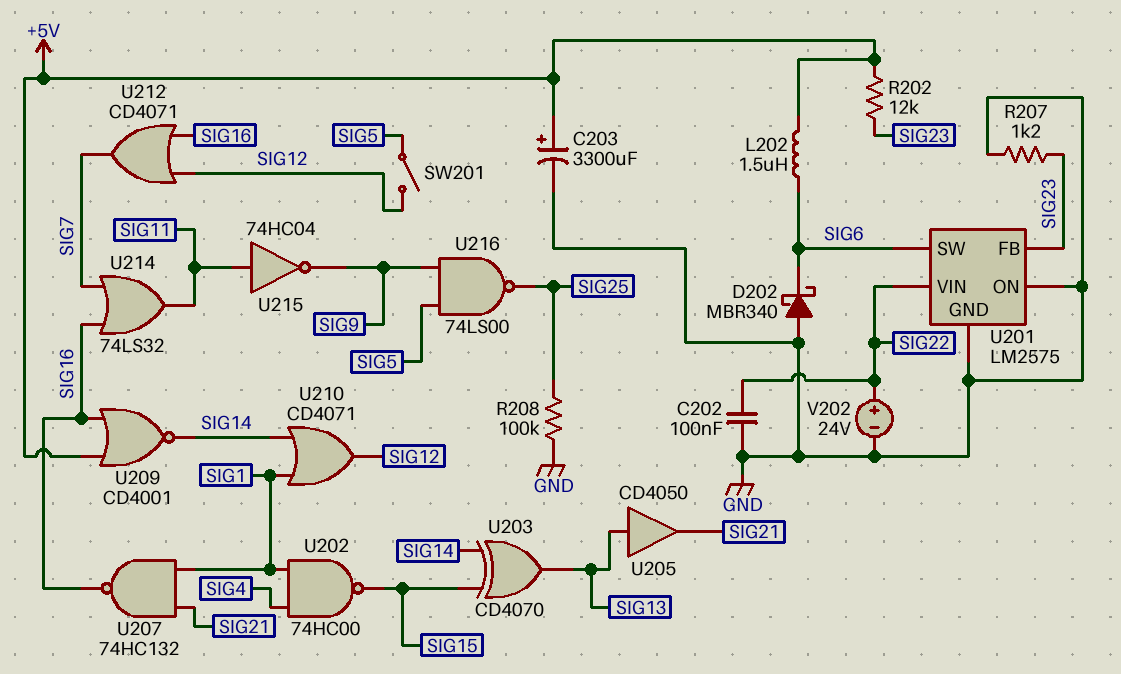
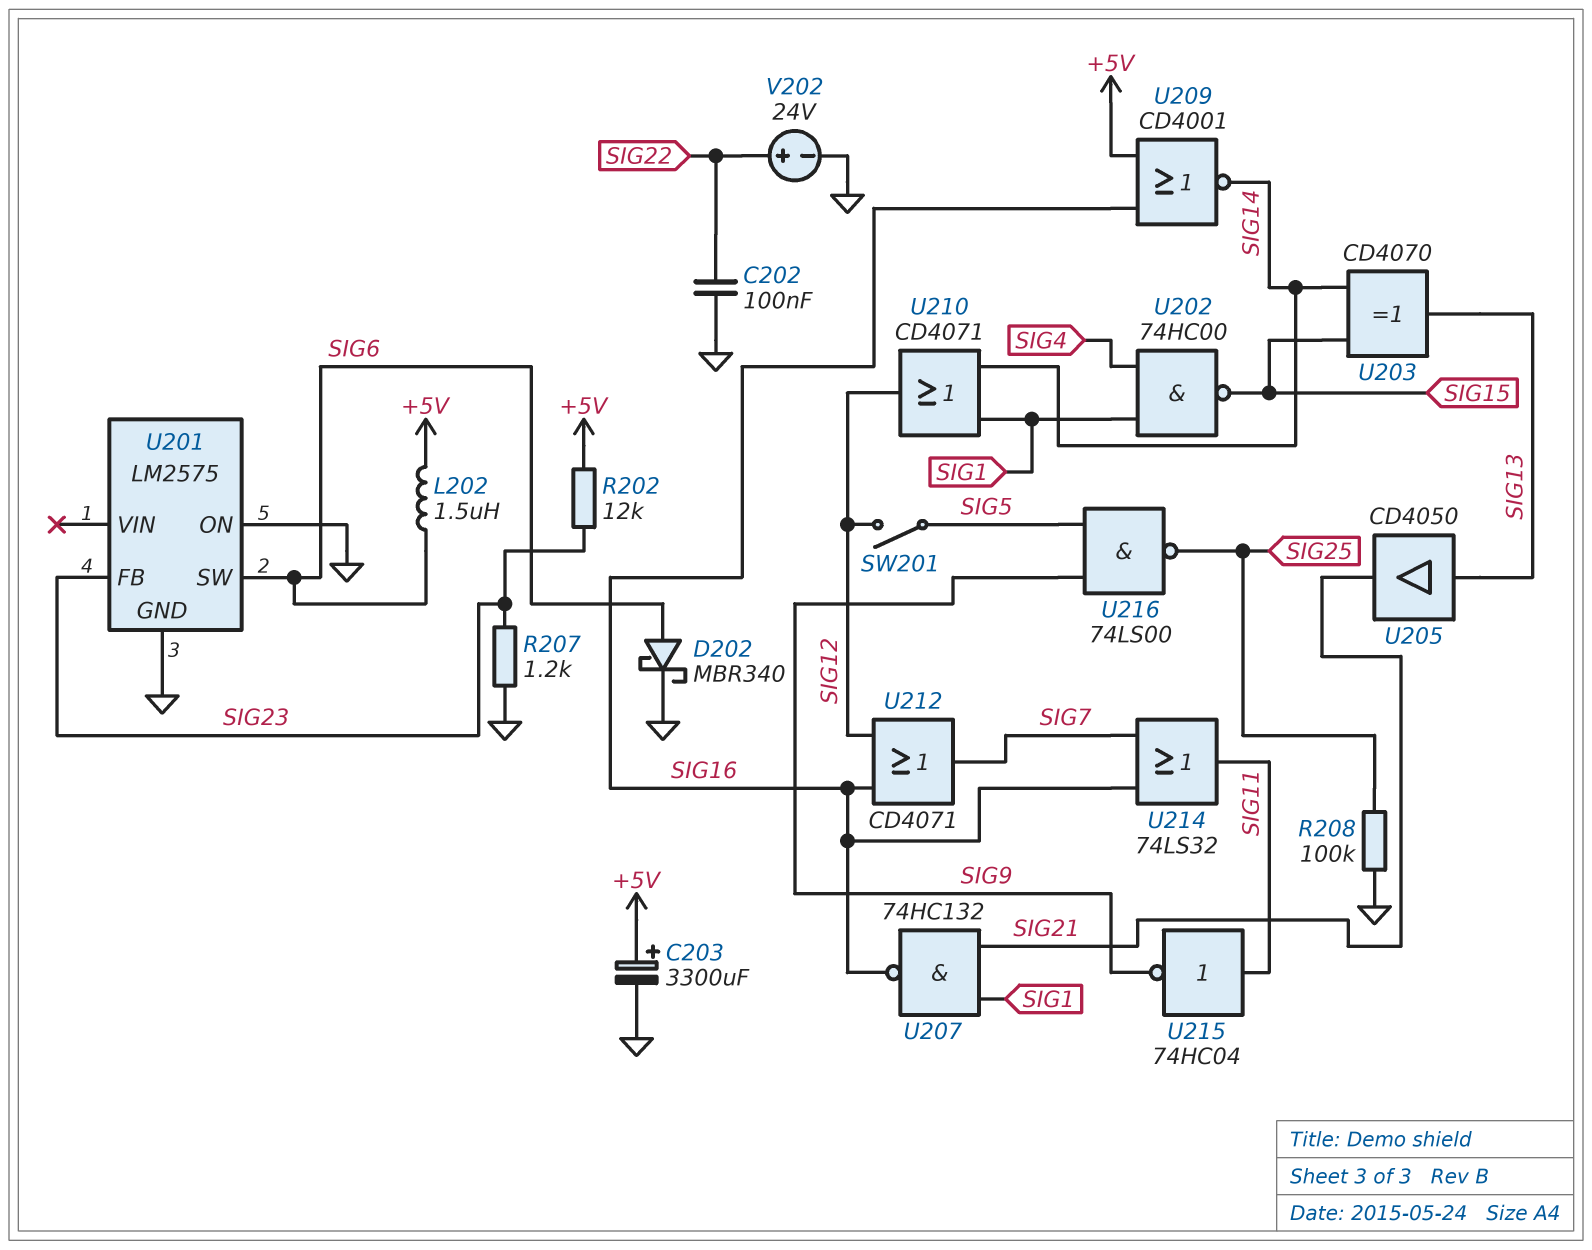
D202: schottky MBR340 (A GND, K SIG6) -> schottky MBR340 (A SIG6, K GND)
U201 pin VIN: SIG22 -> none

